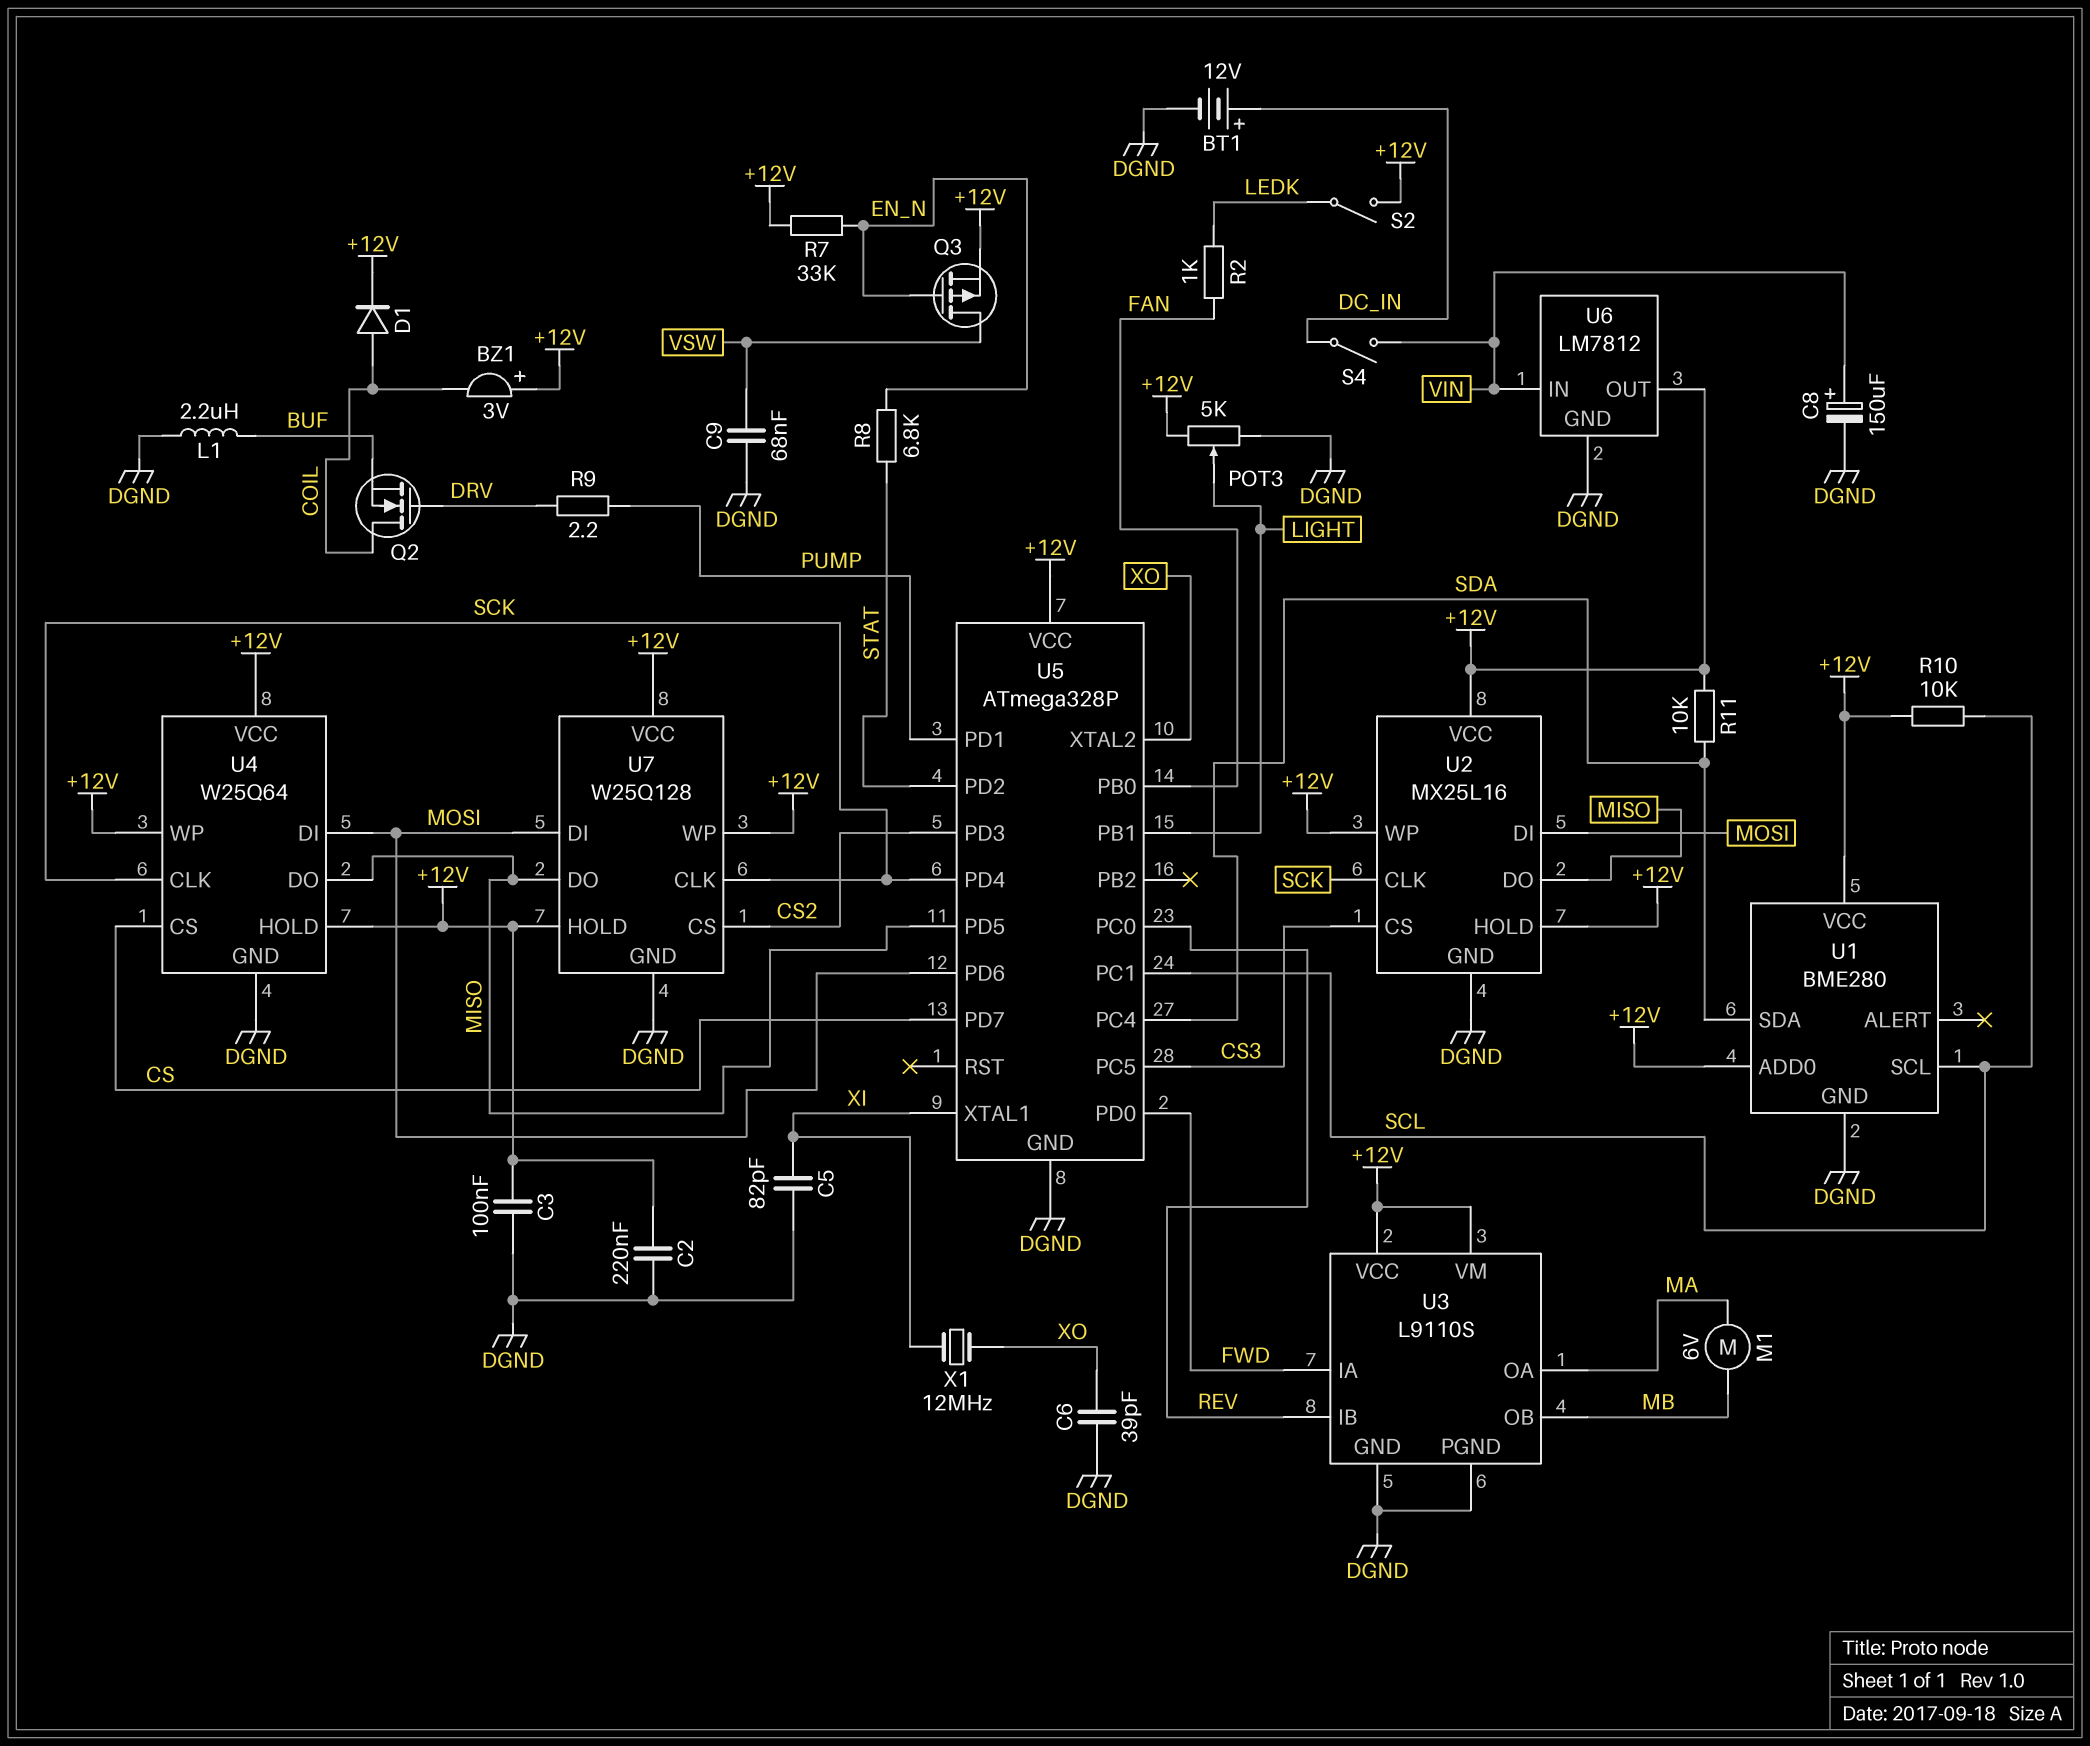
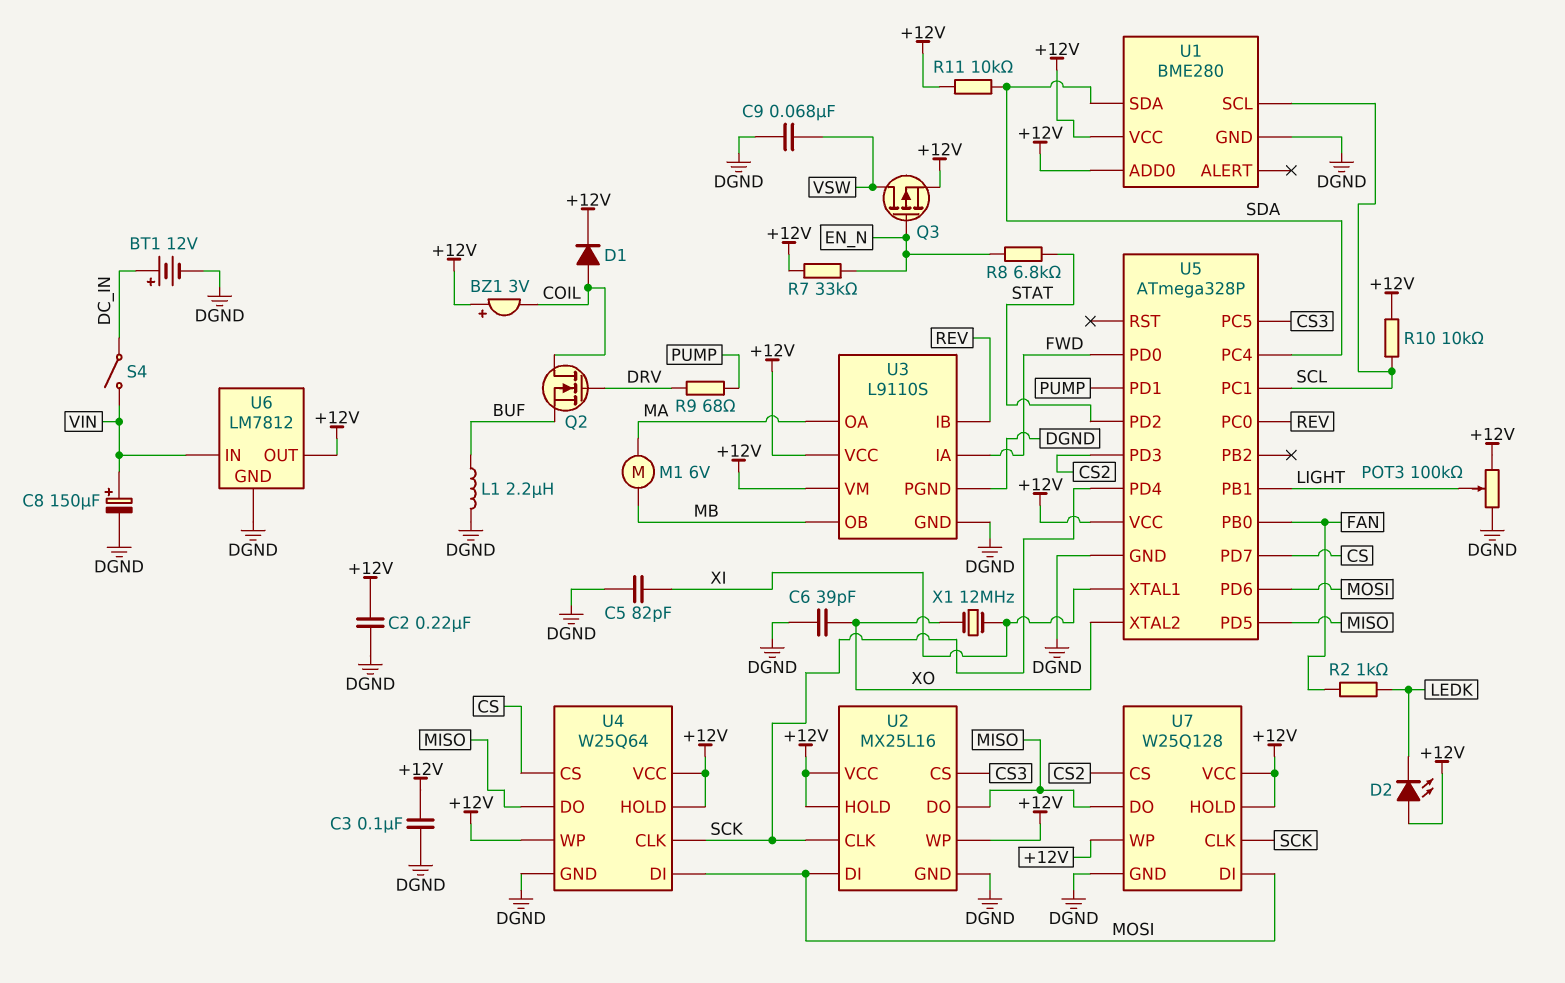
D2: none -> LED (A +12V, K LEDK)
POT3: 5k (+12V, DGND, wiper LIGHT) -> 100k (+12V, DGND, wiper LIGHT)
R9: 2.2 (DRV, PUMP) -> 68 (DRV, PUMP)
S2: switch (+12V, LEDK) -> none

